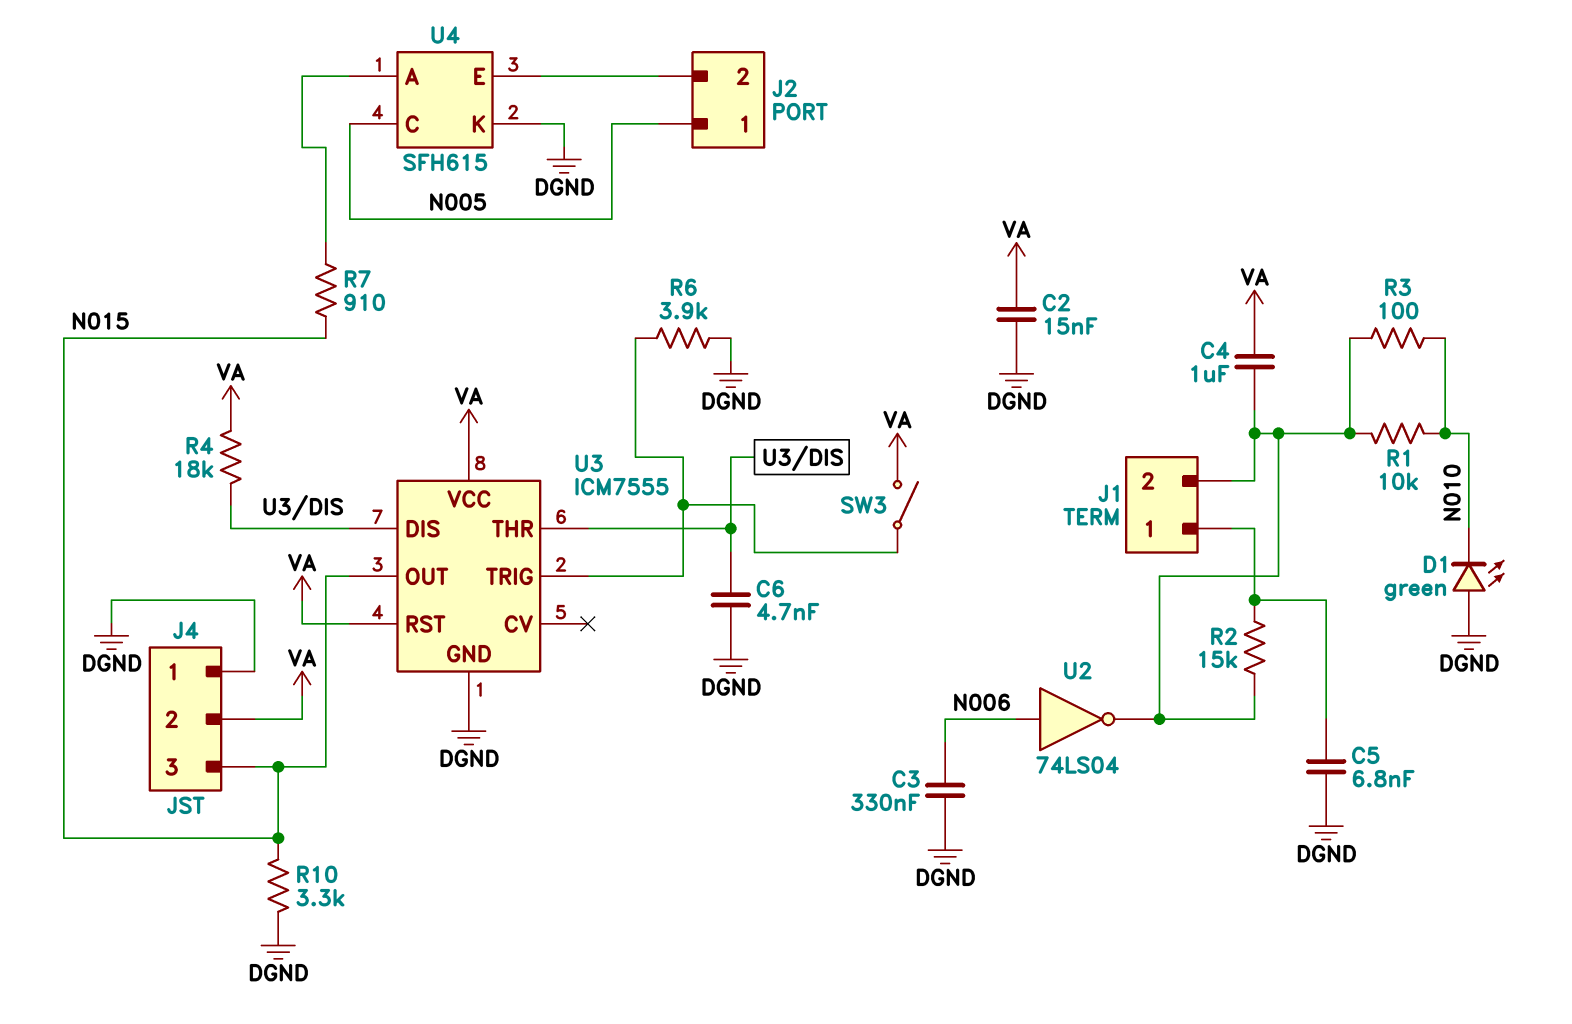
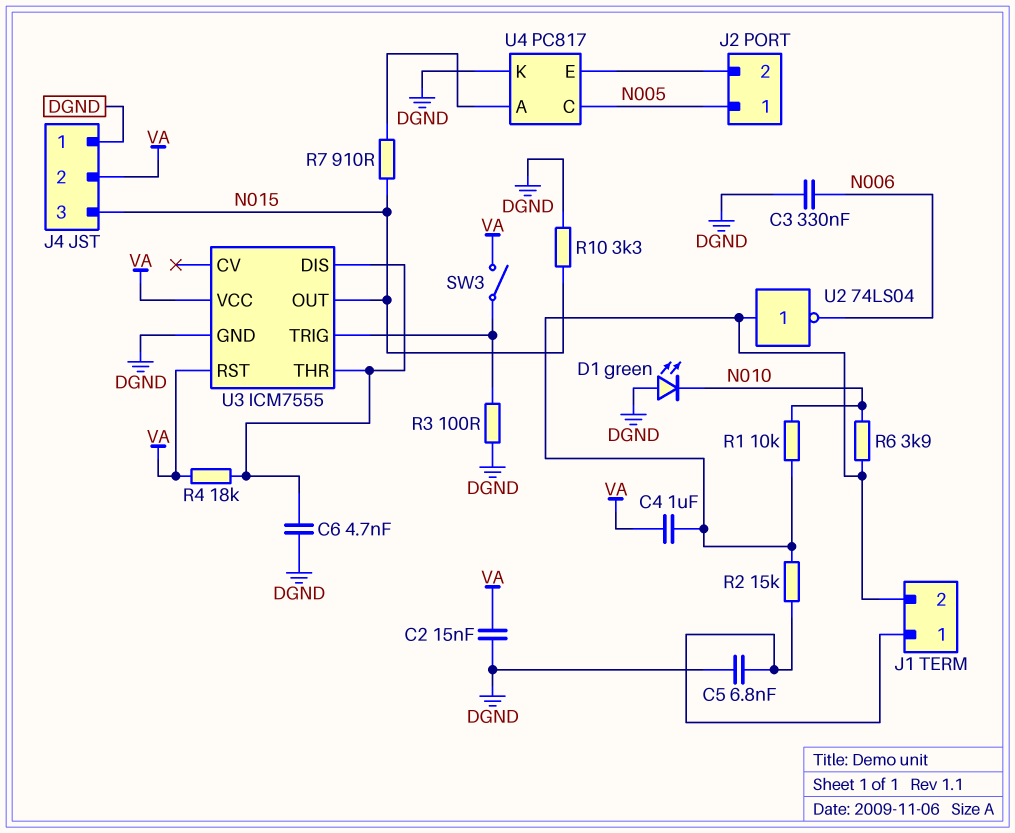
R3: 100 (J1/2, N010) -> 100 (DGND, U3/TRIG)
R6: 3.9k (DGND, U3/TRIG) -> 3.9k (J1/2, N010)
U2: NOT 74LS04 (in N006, out J1/2) -> NOT 74LS04 (in J1/2, out N006)
U4: SFH615 -> PC817

